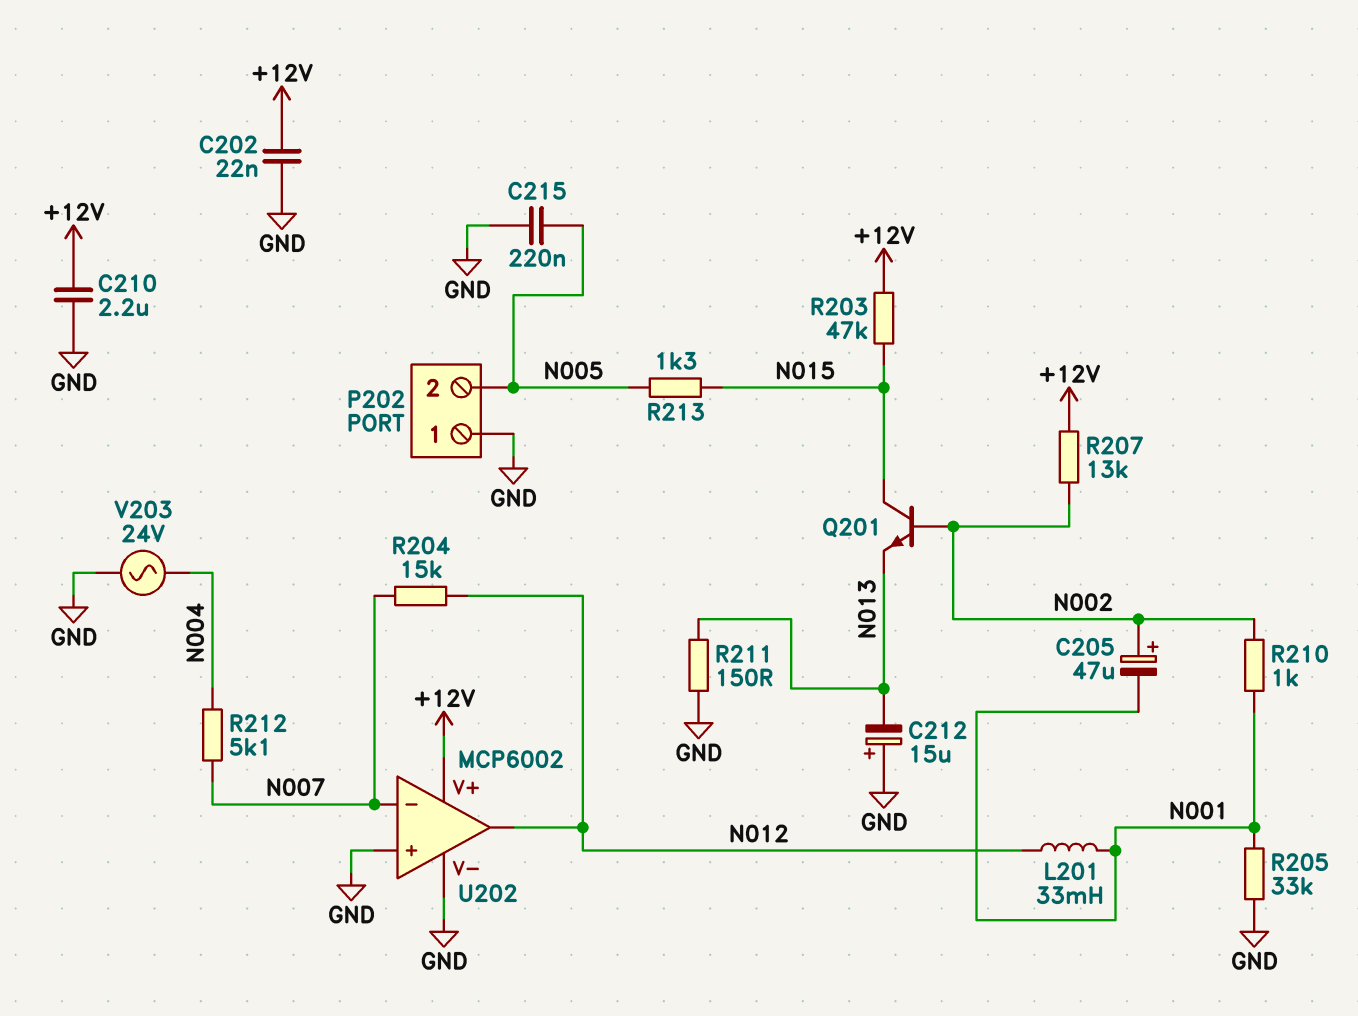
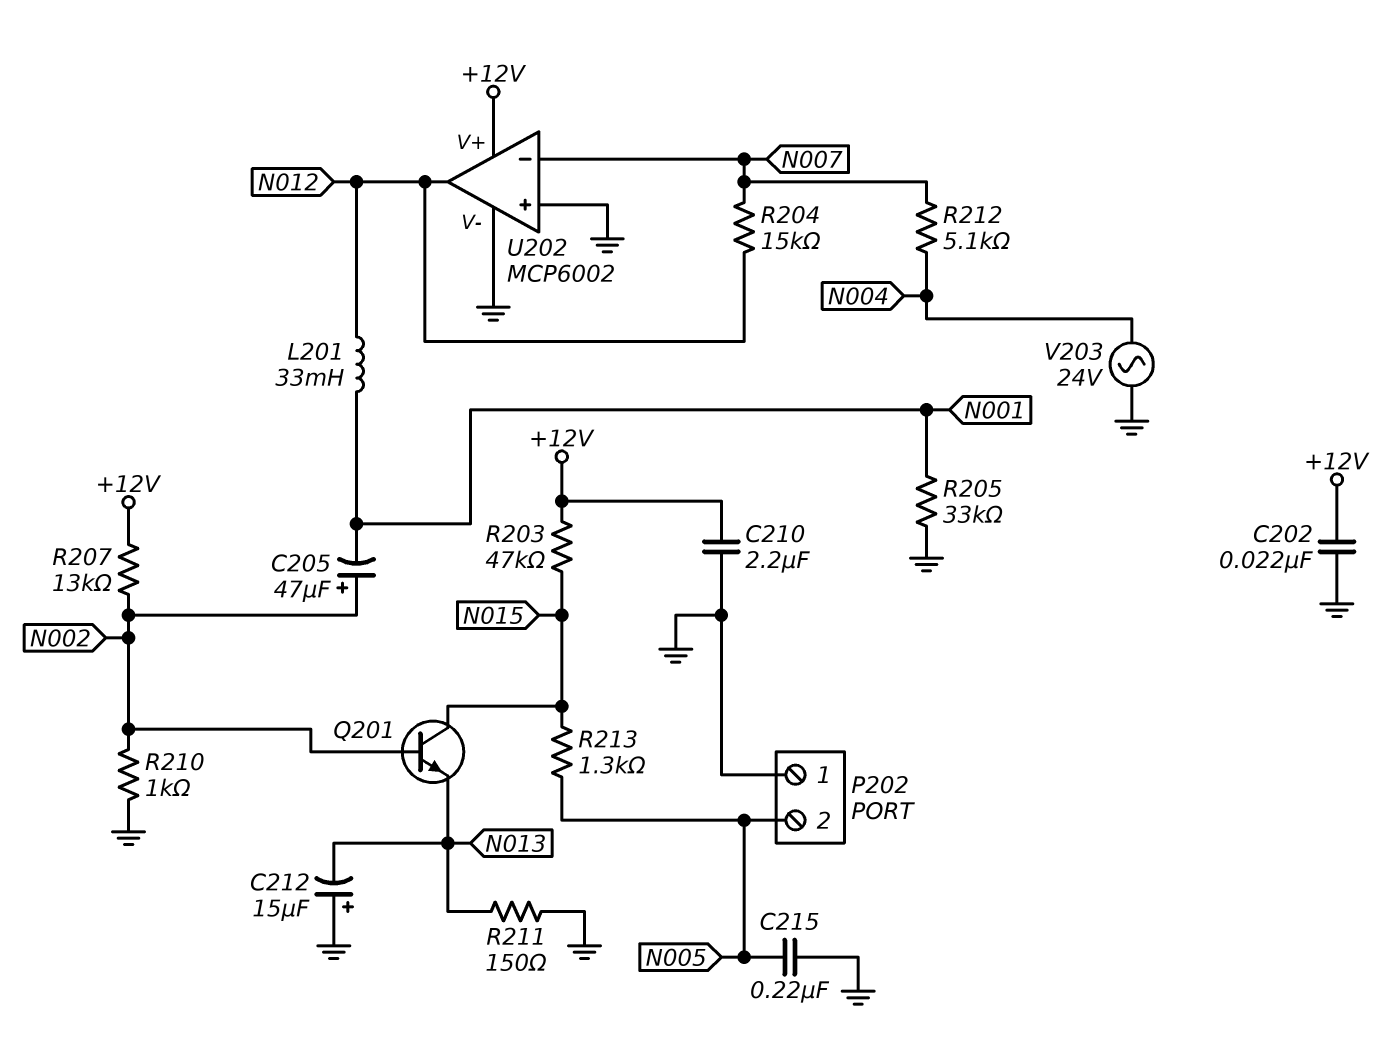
R210: 1k (N001, N002) -> 1k (GND, N002)

